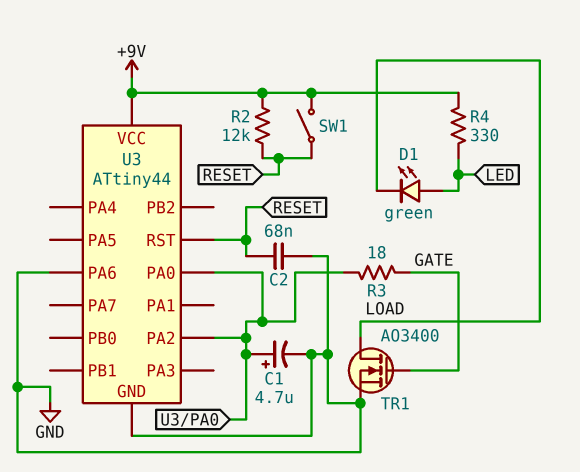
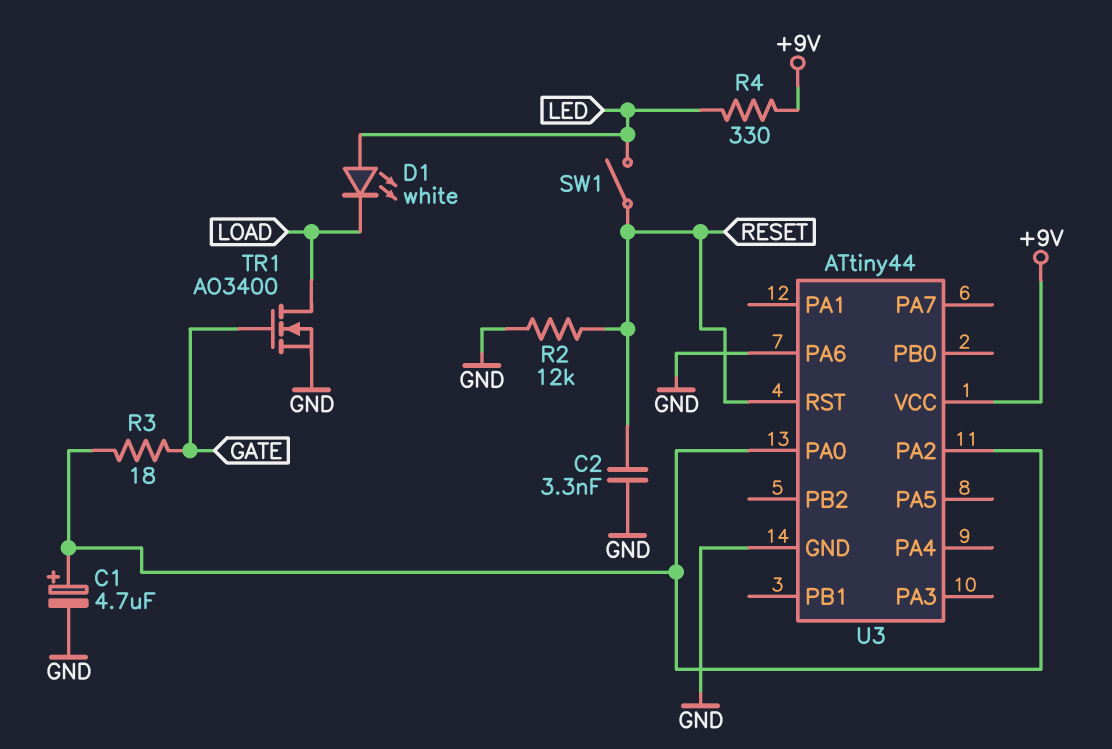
C2: 68nF (GND, RESET) -> 3.3nF (GND, RESET)
D1: LED green (A LED, K LOAD) -> LED white (A LED, K LOAD)
R2: 12k (+9V, RESET) -> 12k (GND, RESET)
SW1: switch (+9V, RESET) -> switch (LED, RESET)

